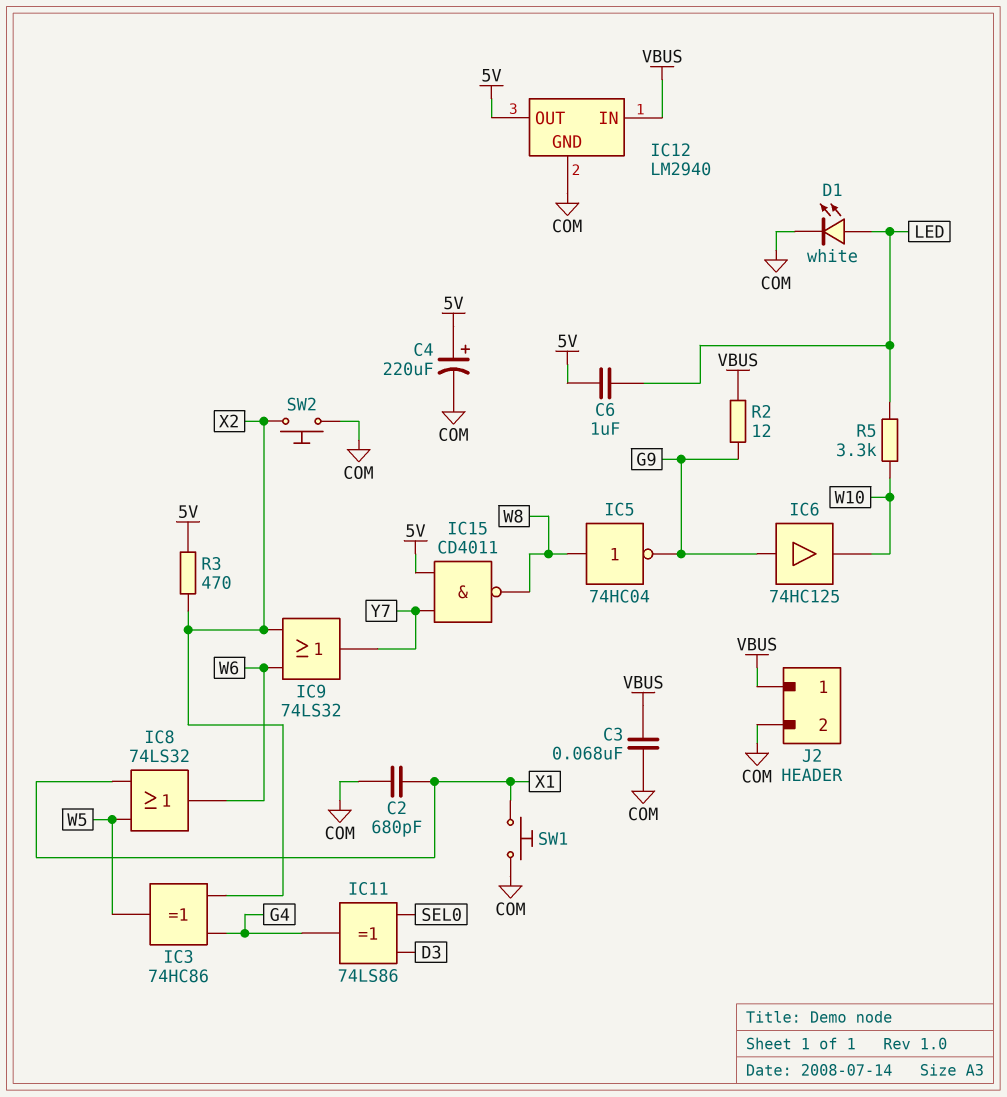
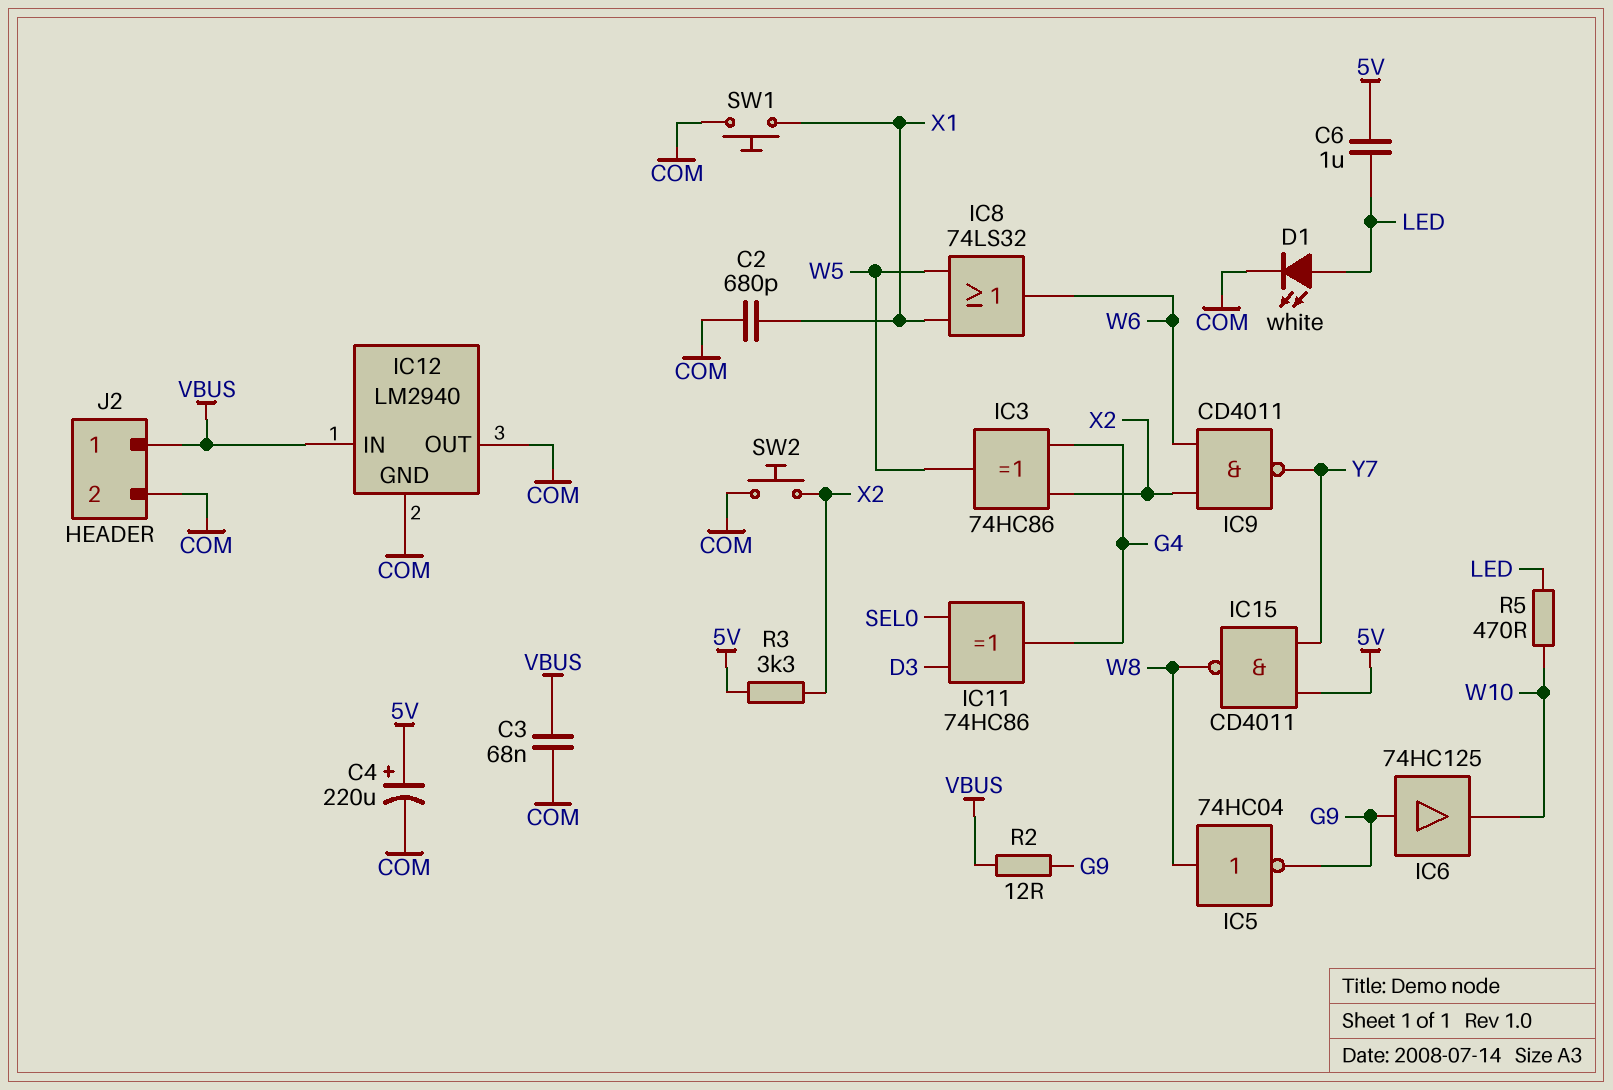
IC9: OR 74LS32 (in W6, in X2, out Y7) -> NAND CD4011 (in W6, in X2, out Y7)
IC11: XOR 74LS86 (in D3, in SEL0, out G4) -> XOR 74HC86 (in D3, in SEL0, out G4)
IC12 pin OUT: 5V -> COM
R3: 470 (5V, X2) -> 3.3k (5V, X2)
R5: 3.3k (LED, W10) -> 470 (LED, W10)

